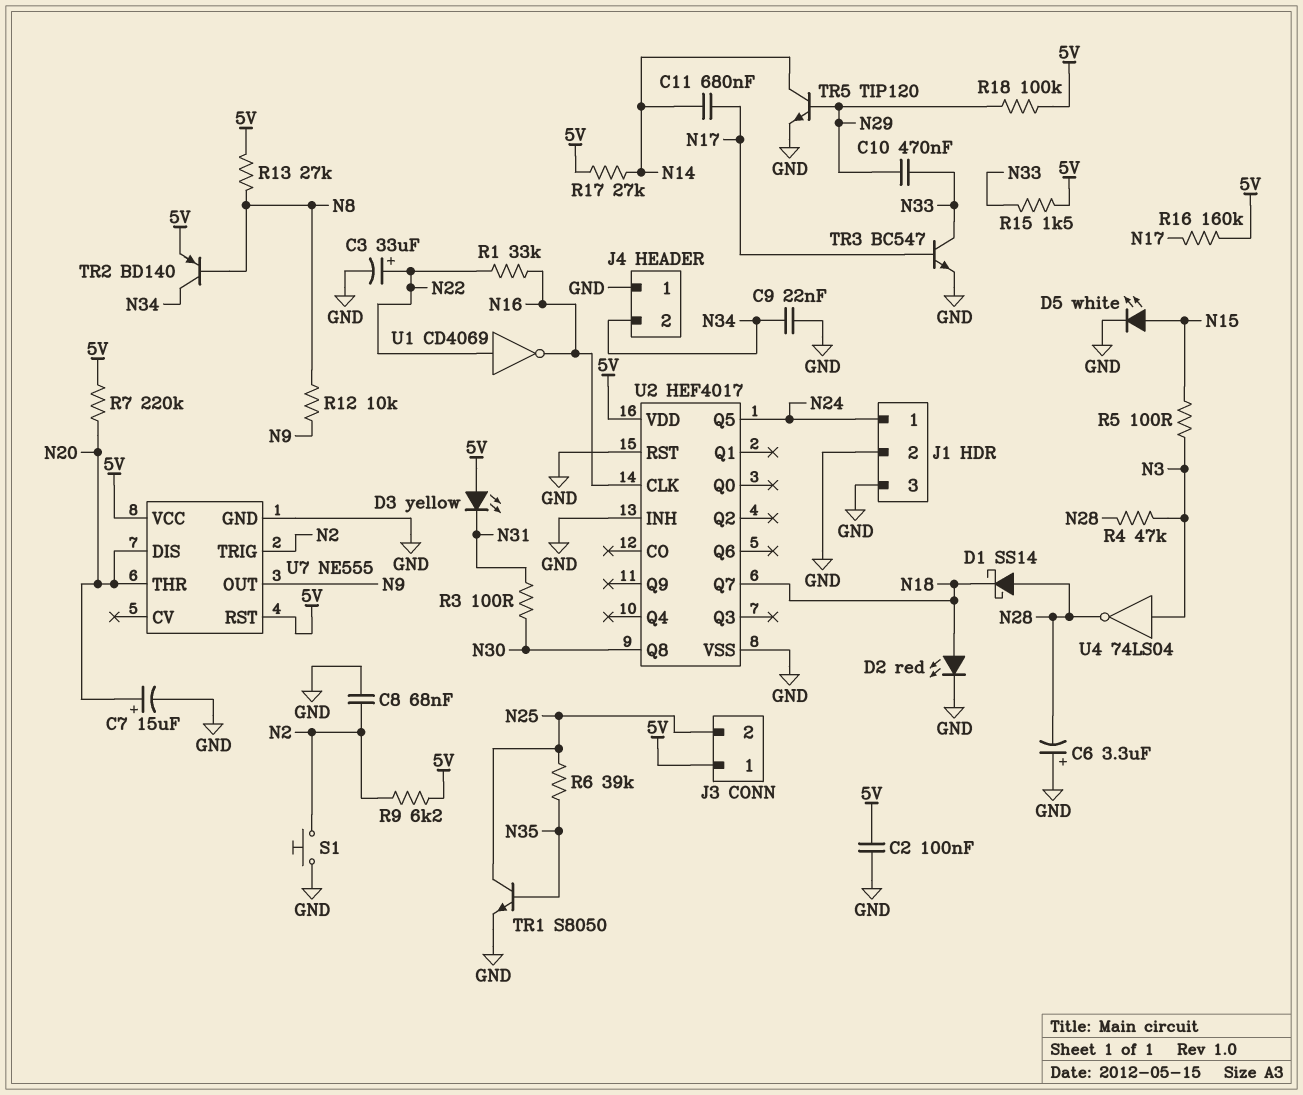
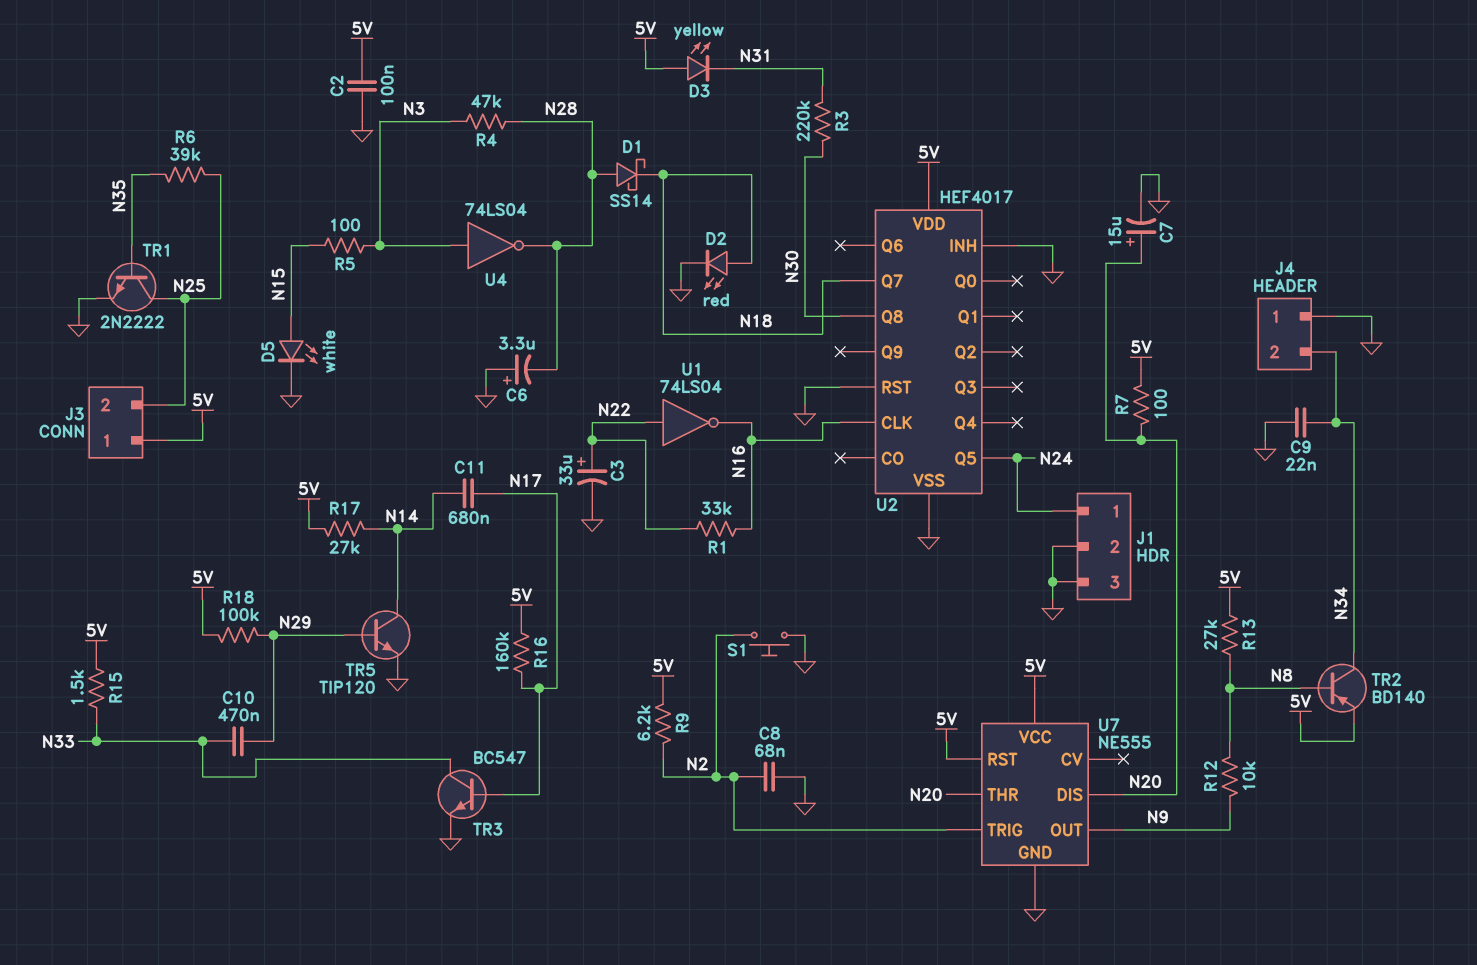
R3: 100 (N30, N31) -> 220k (N30, N31)
R7: 220k (5V, N20) -> 100 (5V, N20)
TR1: NPN S8050 (B N35, C N25, E GND) -> NPN 2N2222 (B N35, C N25, E GND)
U1: NOT CD4069 (in N22, out N16) -> NOT 74LS04 (in N22, out N16)

